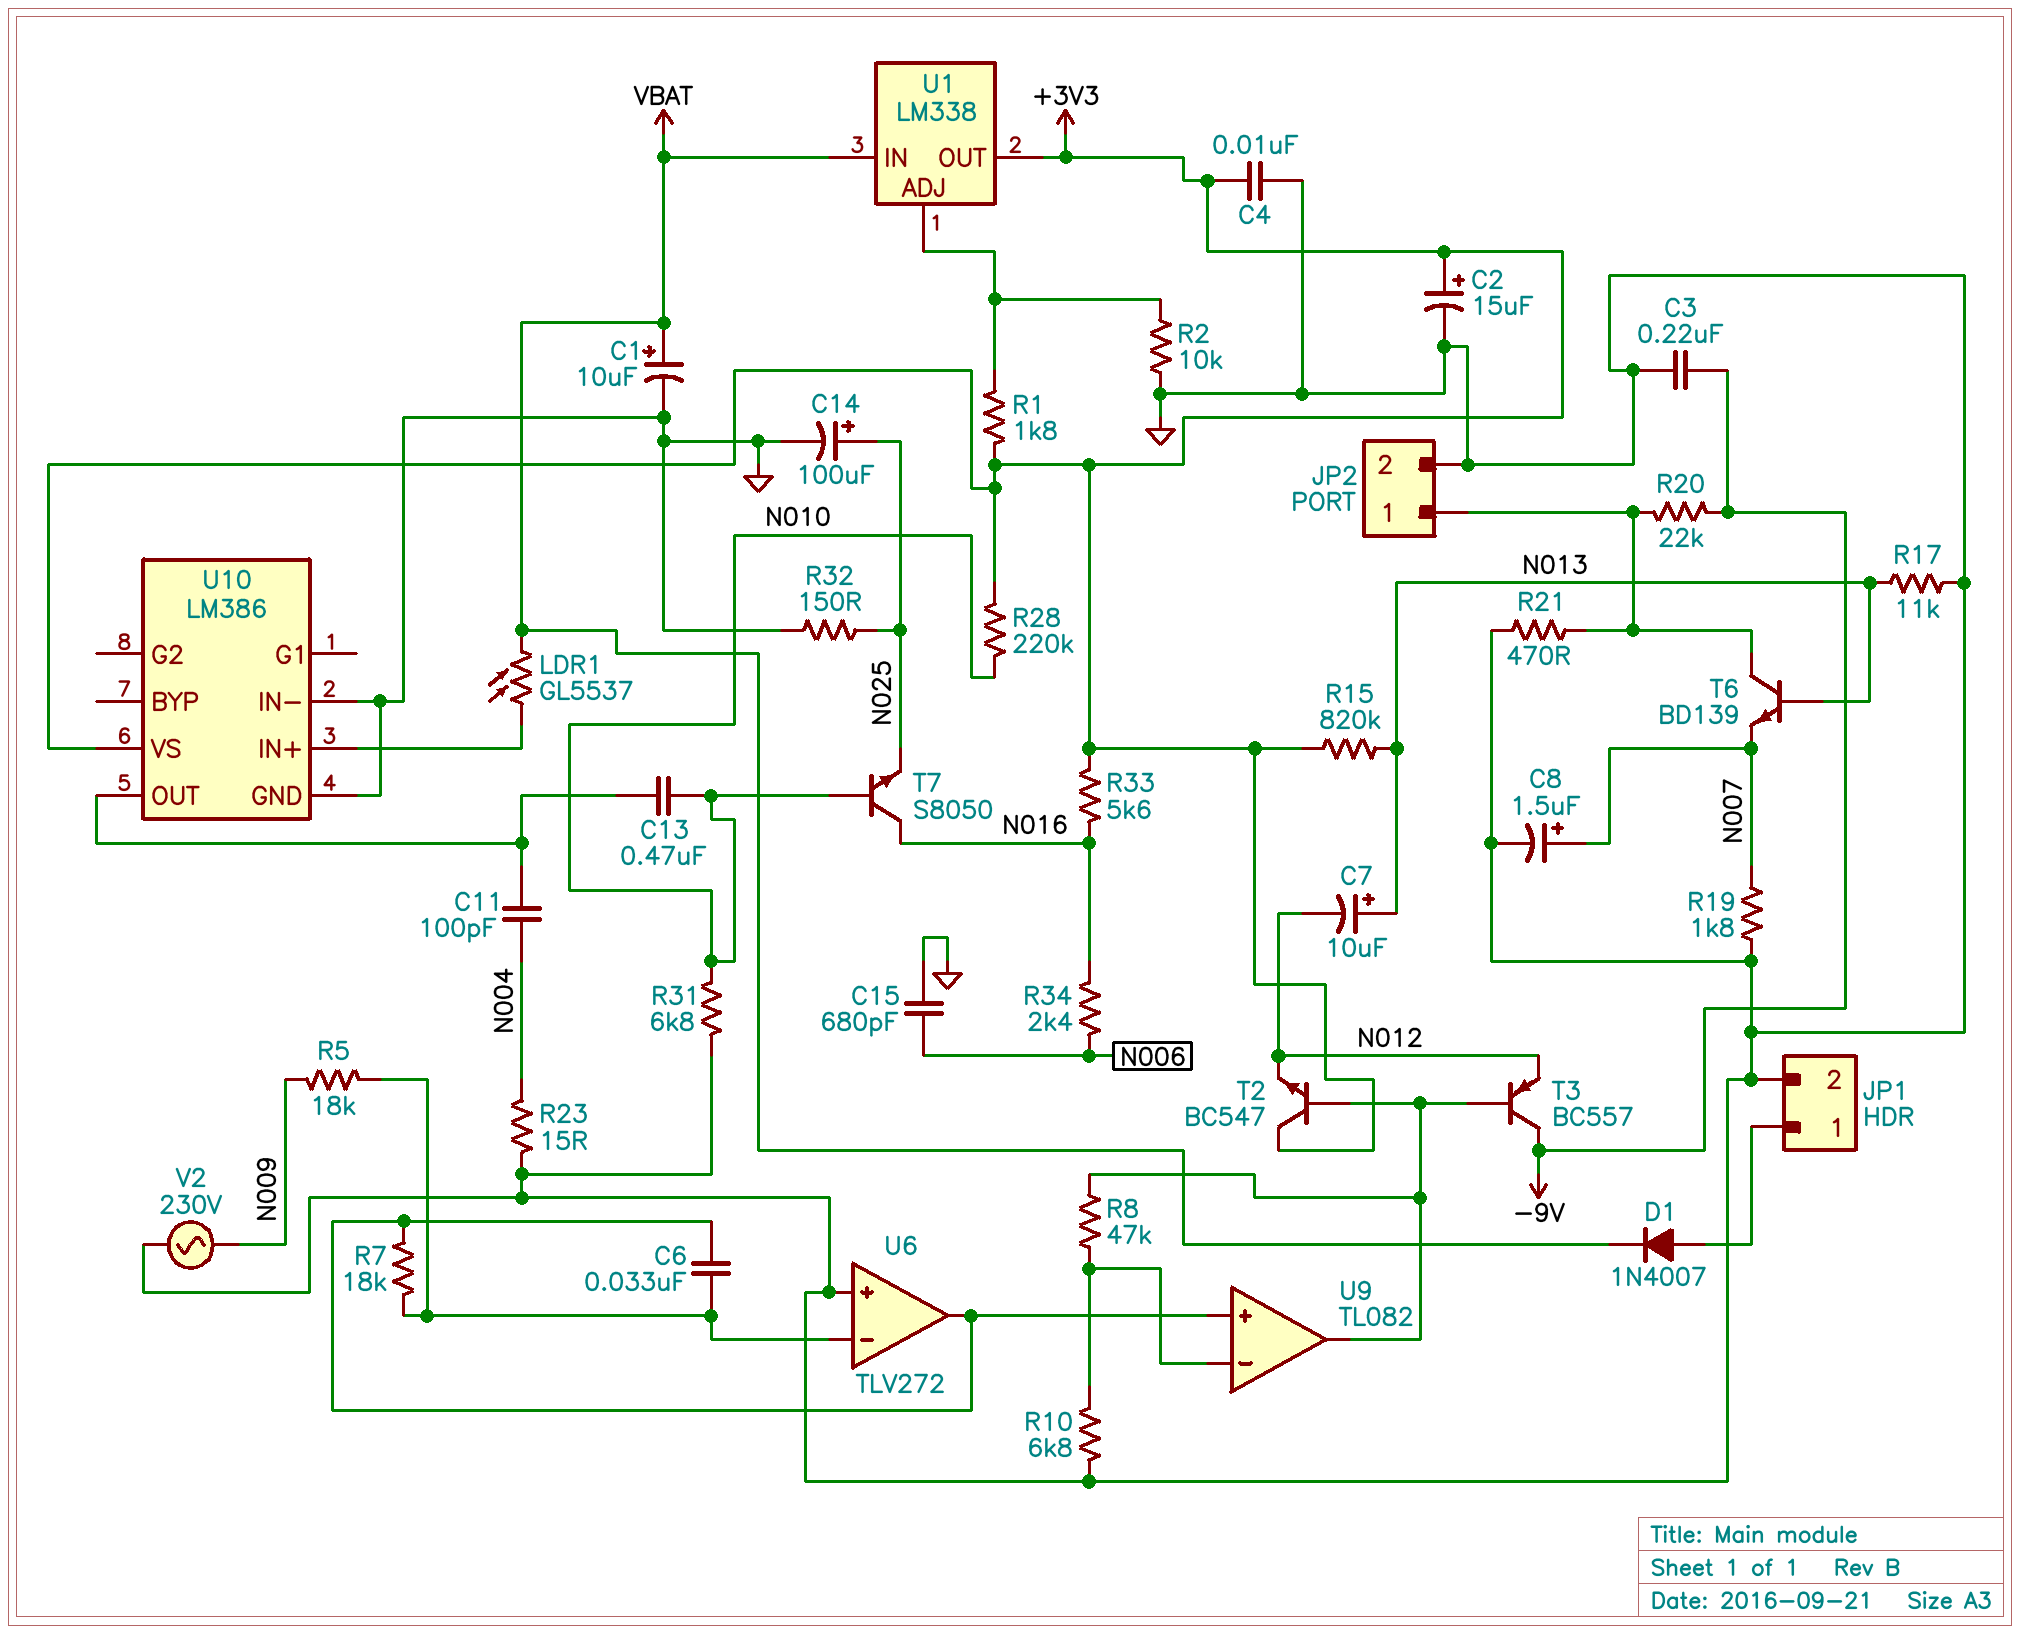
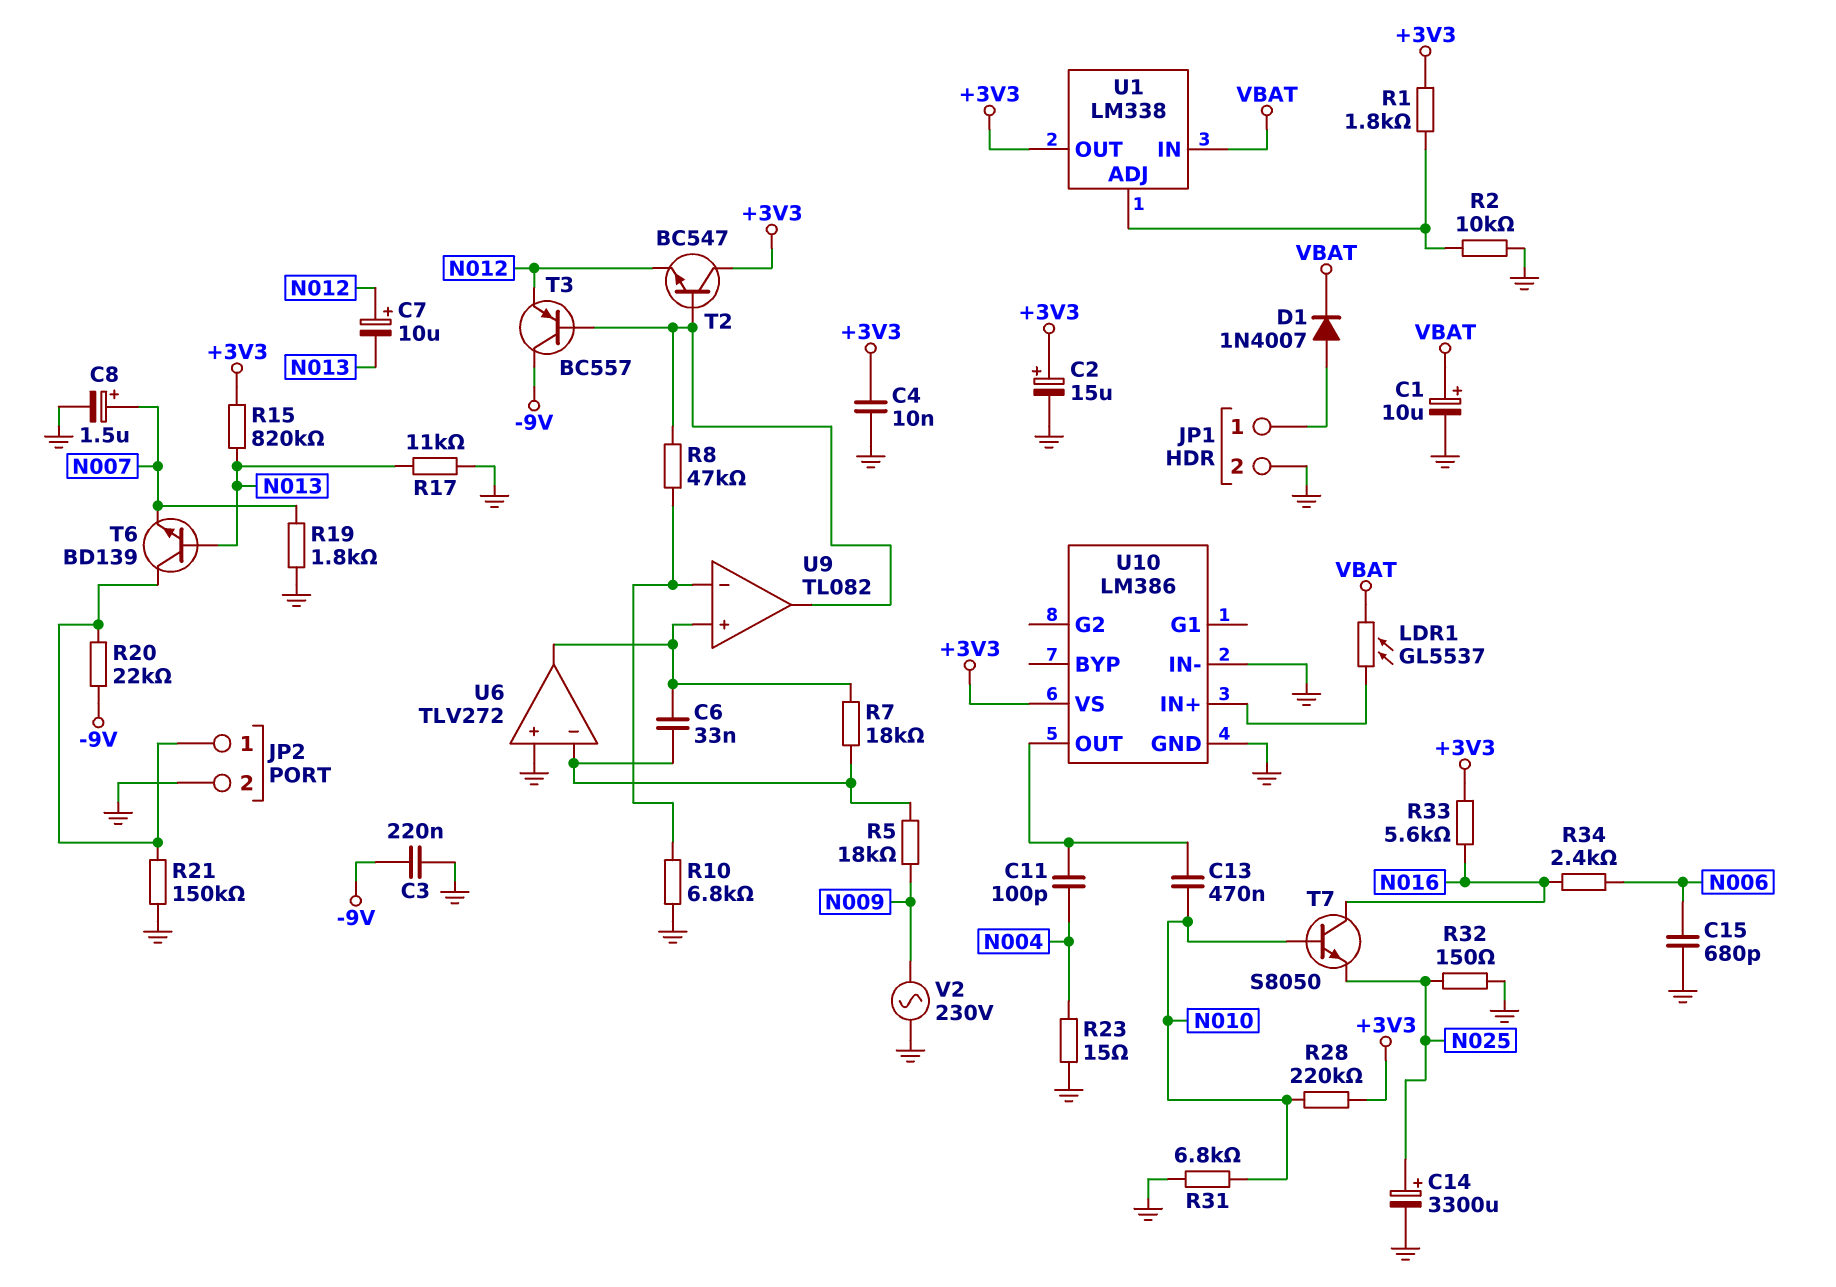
C7: 10uF (plus N013, minus N012) -> 10uF (plus N012, minus N013)
C14: 100uF (plus N025, minus GND) -> 3300uF (plus N025, minus GND)
R21: 470 (GND, JP2/1) -> 150k (GND, JP2/1)

